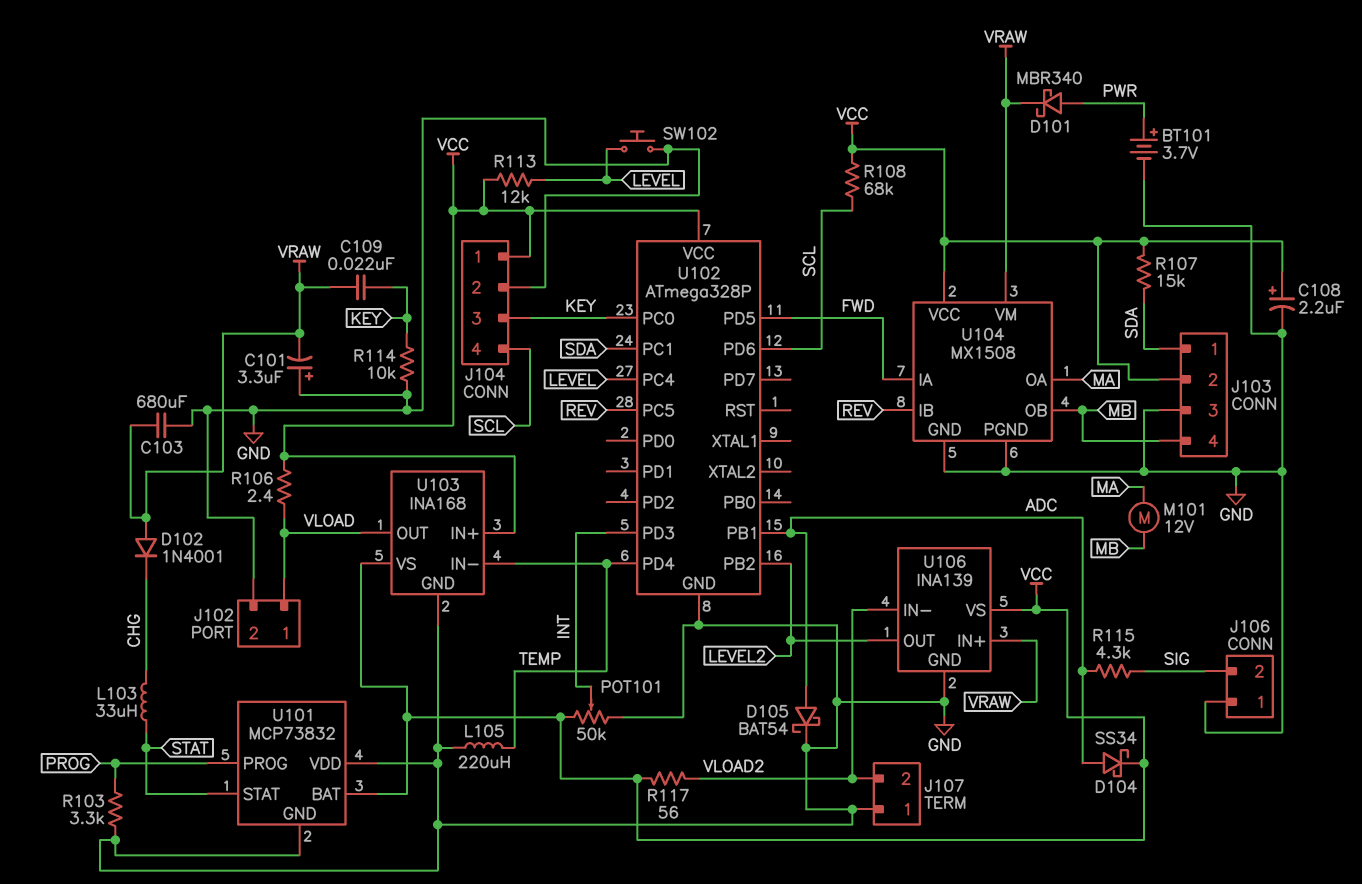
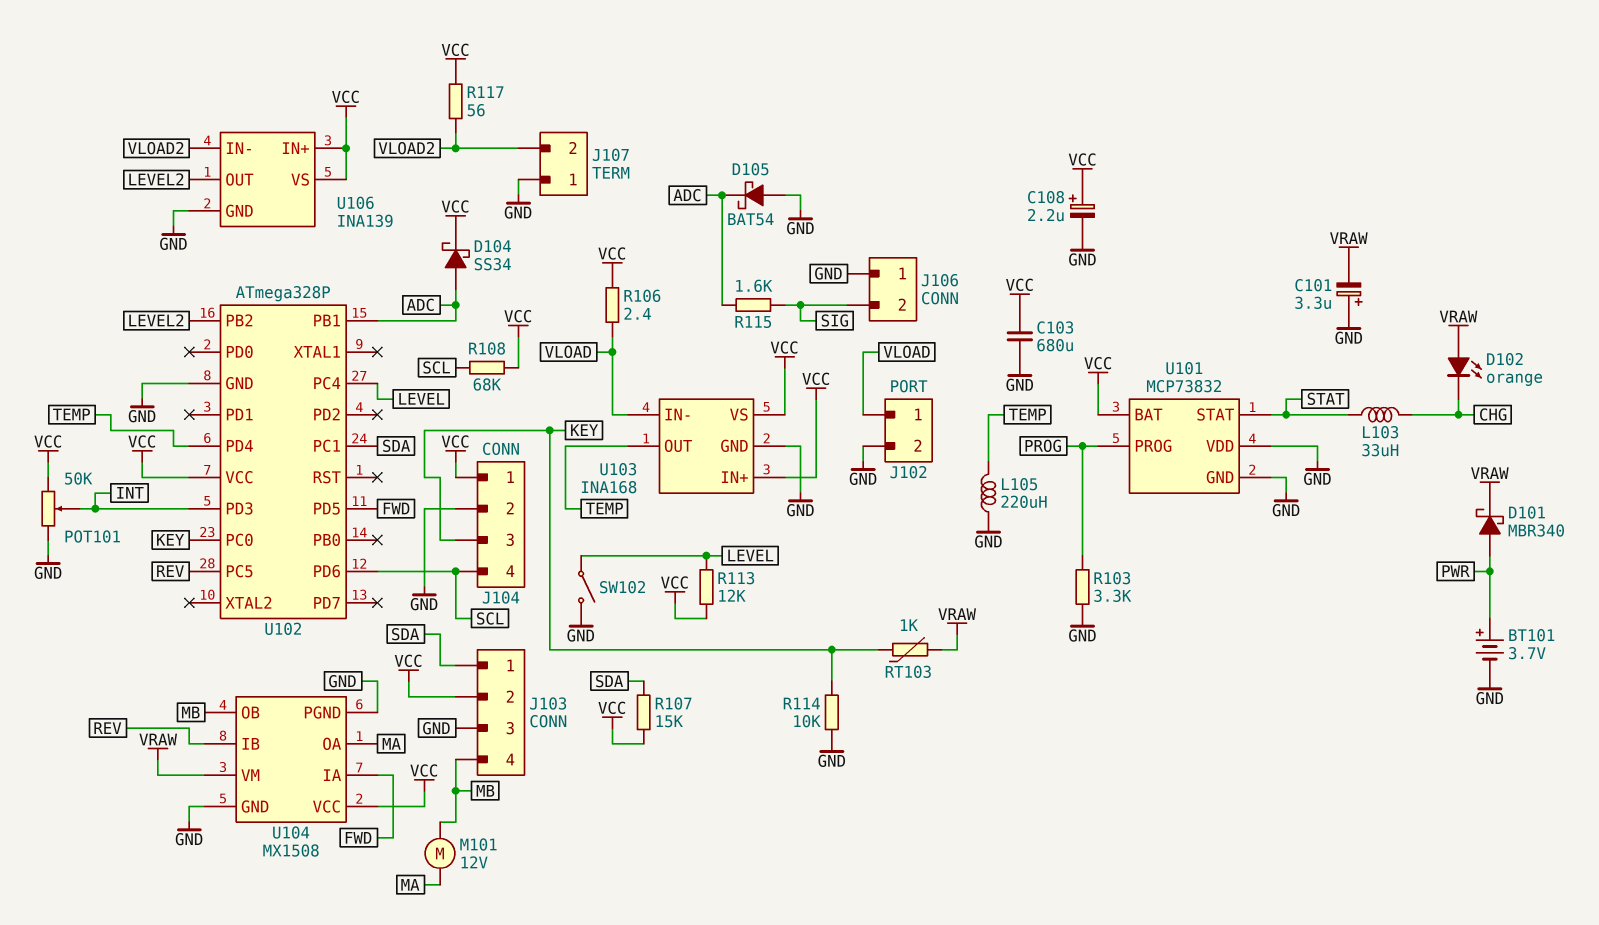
C103: 680uF (GND, VRAW) -> 680uF (GND, VCC)
C109: 22nF (KEY, VRAW) -> none
D102: diode 1N4001 (A VRAW, K CHG) -> LED orange (A VRAW, K CHG)
D105: schottky BAT54 (A ADC, K GND) -> schottky BAT54 (A GND, K ADC)
R115: 4.3k (ADC, SIG) -> 1.6k (ADC, SIG)
RT103: none -> 1k (KEY, VRAW)
SW102: button (GND, LEVEL) -> switch (GND, LEVEL)
U103 pin IN-: TEMP -> VLOAD
U103 pin OUT: VLOAD -> TEMP
U106 pin IN+: VRAW -> VCC

